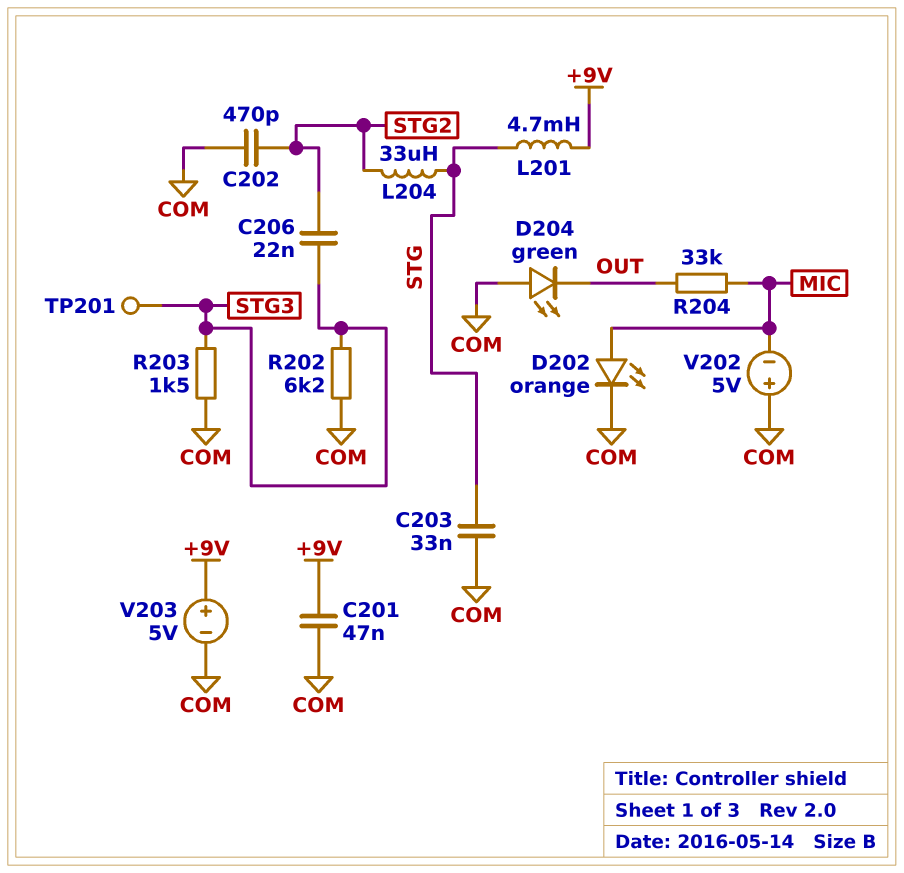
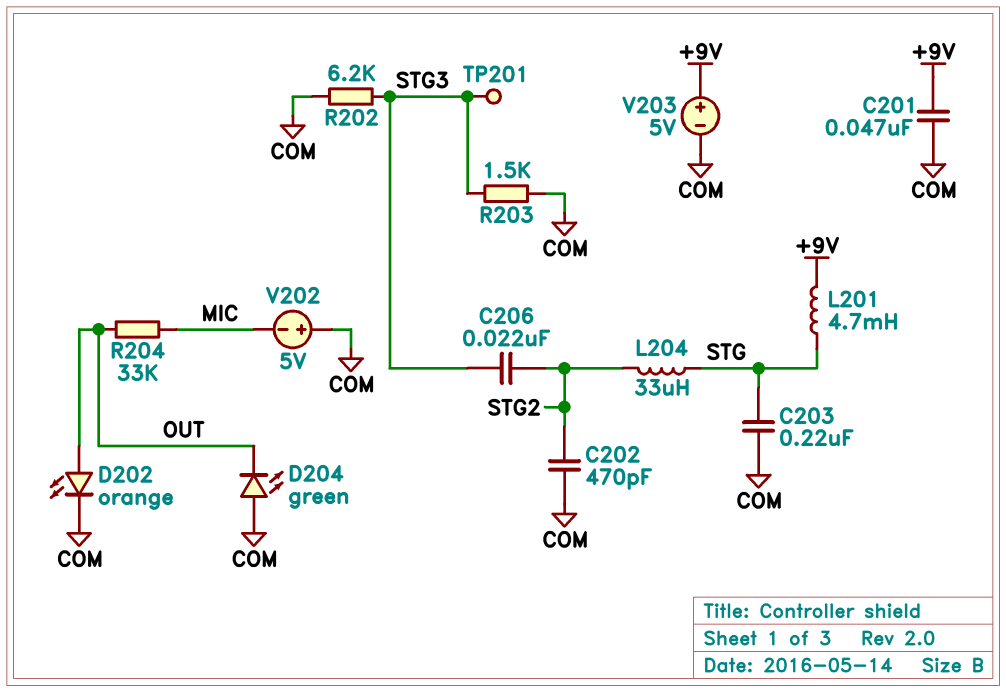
C203: 33nF (COM, STG) -> 220nF (COM, STG)
D202: LED orange (A MIC, K COM) -> LED orange (A OUT, K COM)

